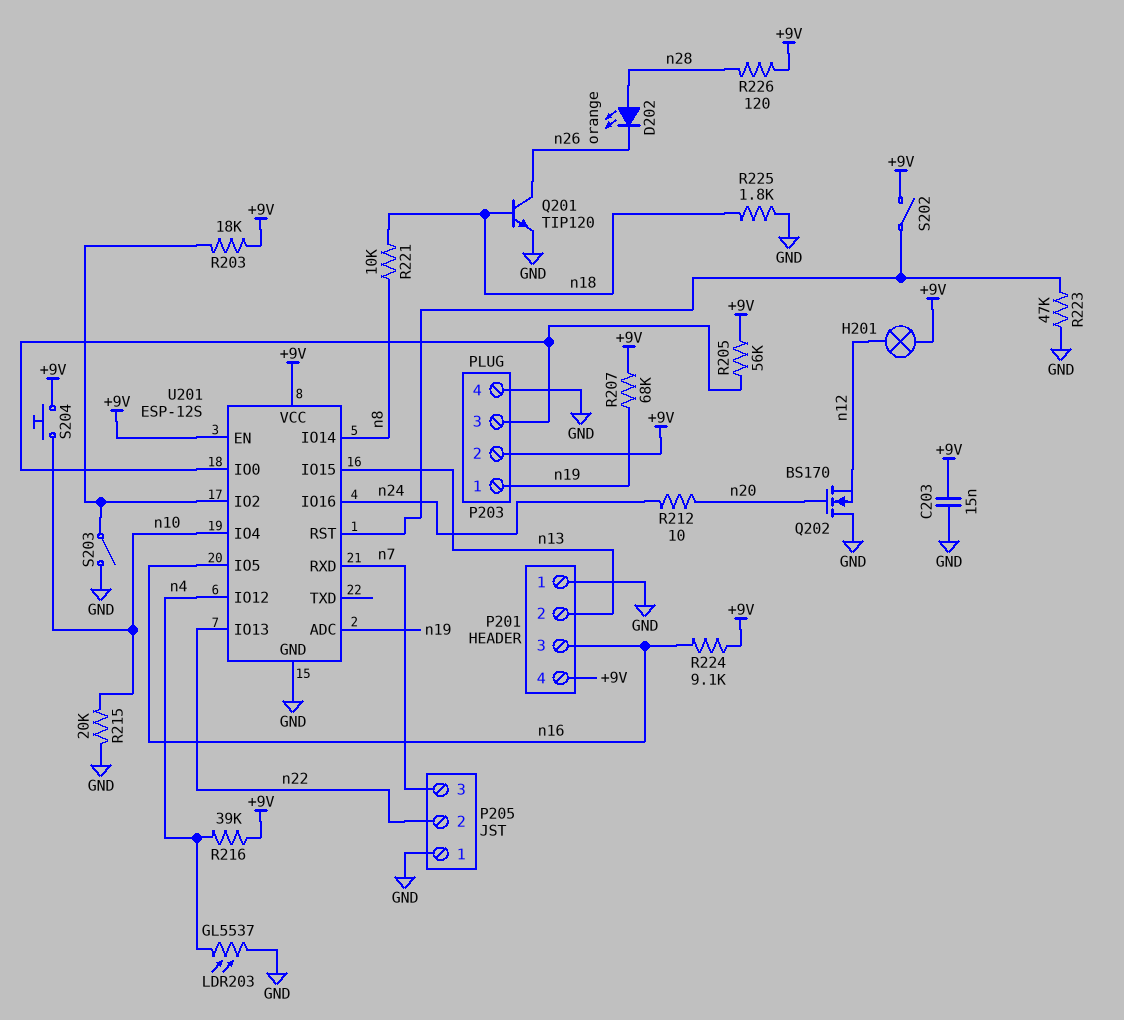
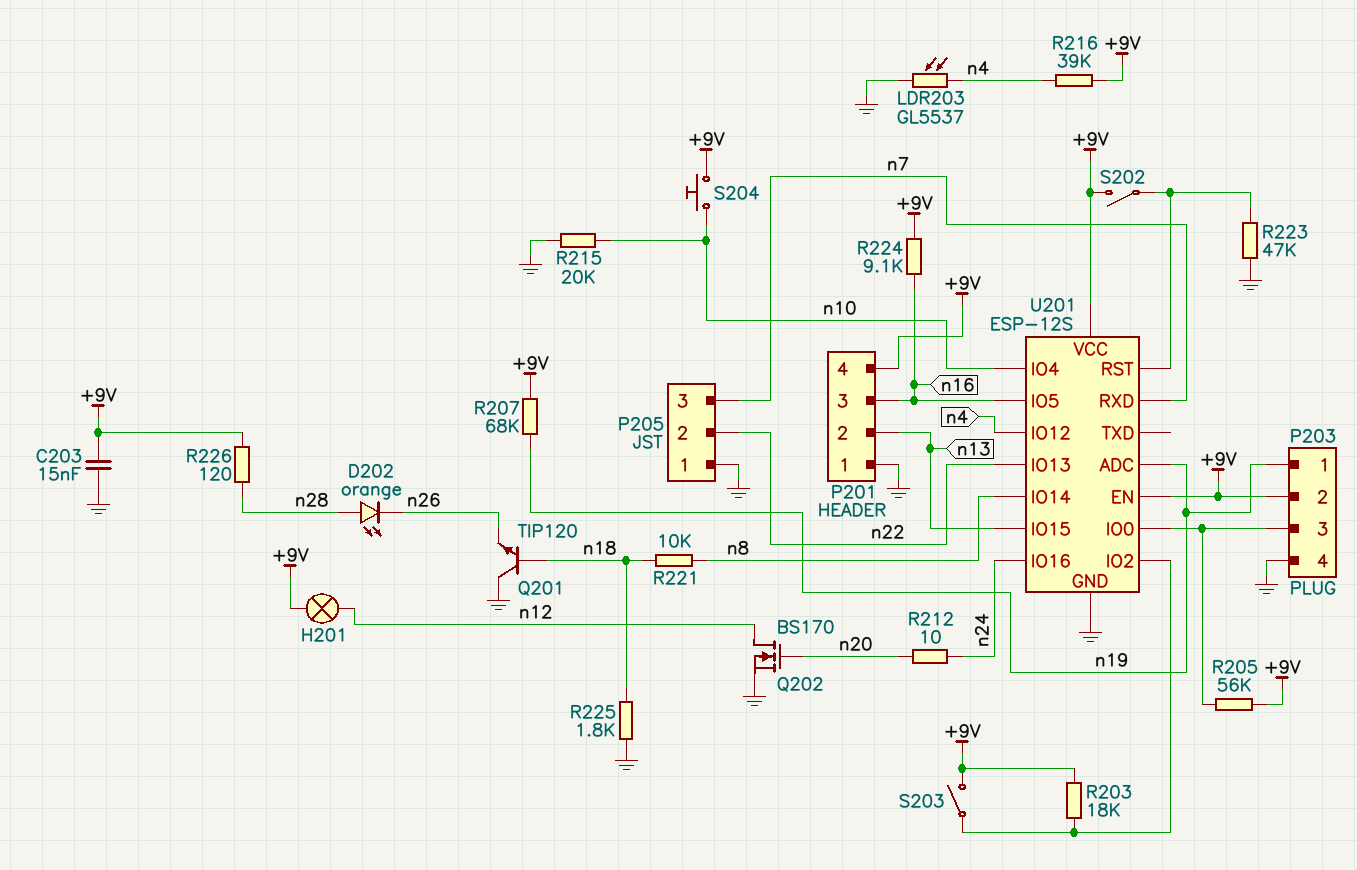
Q201: NPN TIP120 (B n18, C n26, E GND) -> NPN TIP120 (B n18, C GND, E n26)
Q202: NMOS BS170 (G n20, D GND, S n12) -> NMOS BS170 (G n20, D n12, S GND)
S203: switch (GND, U201/IO2) -> switch (+9V, U201/IO2)

